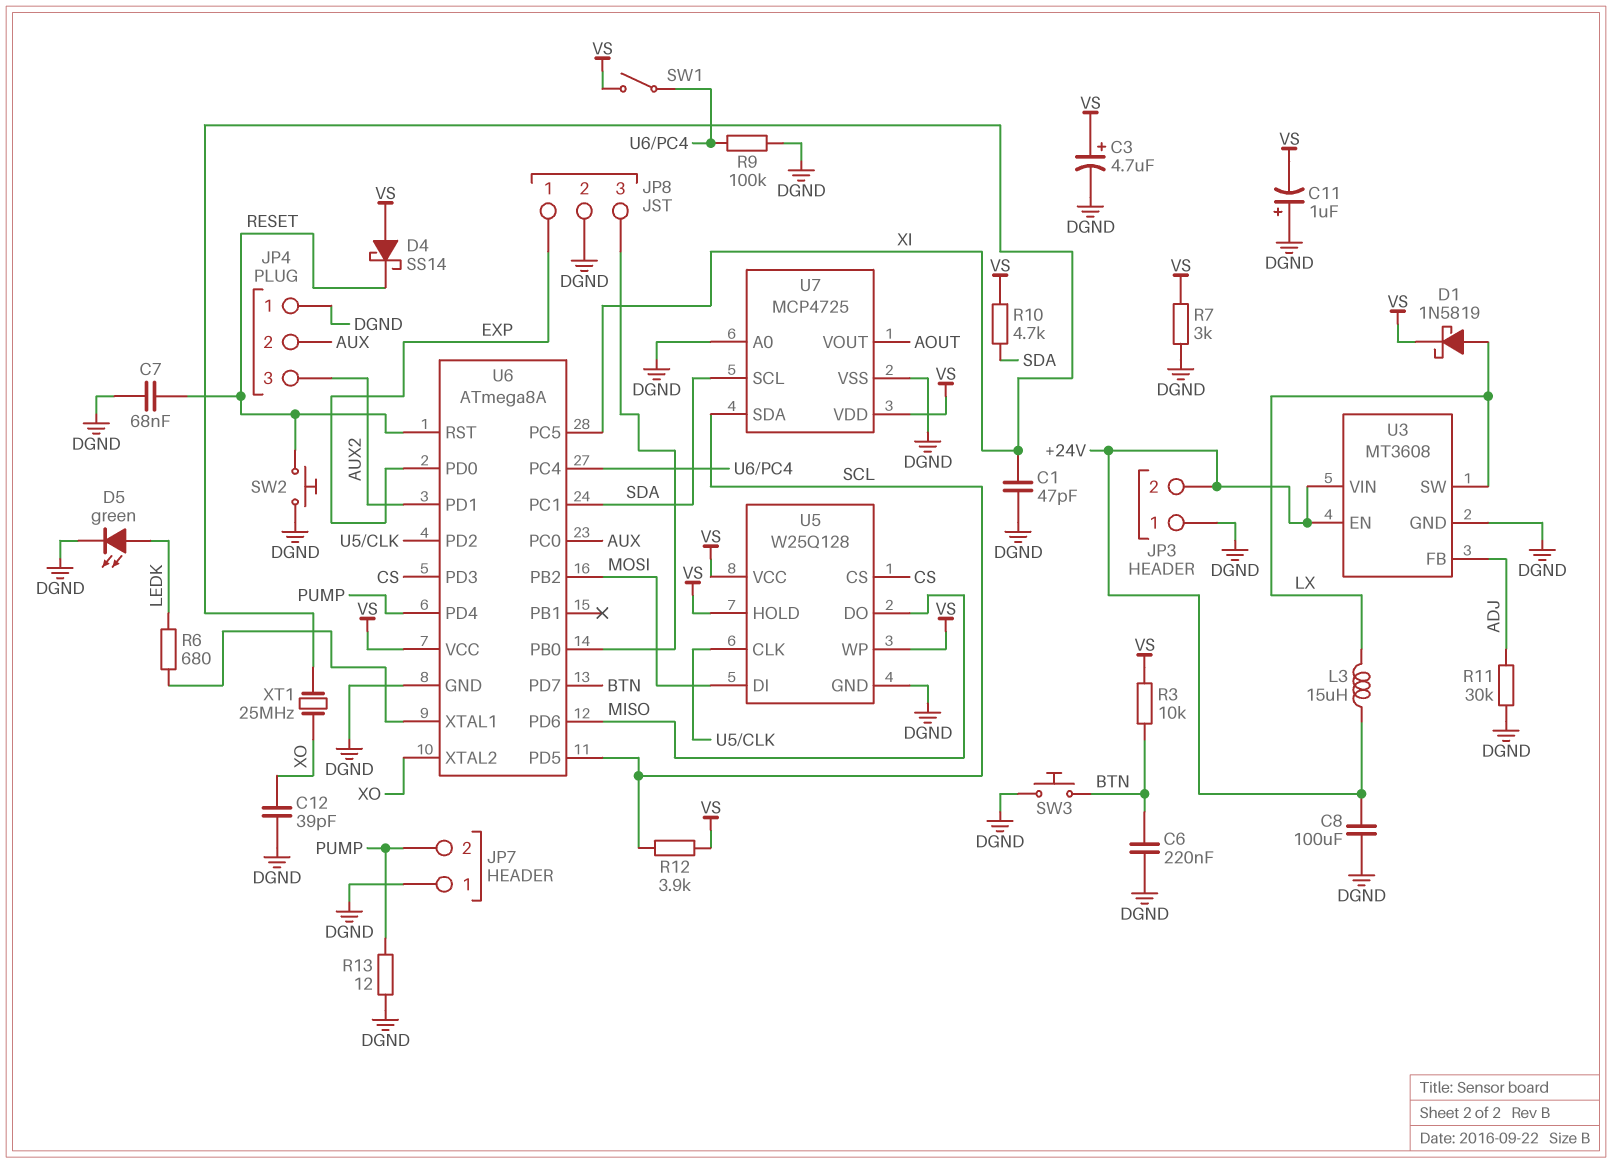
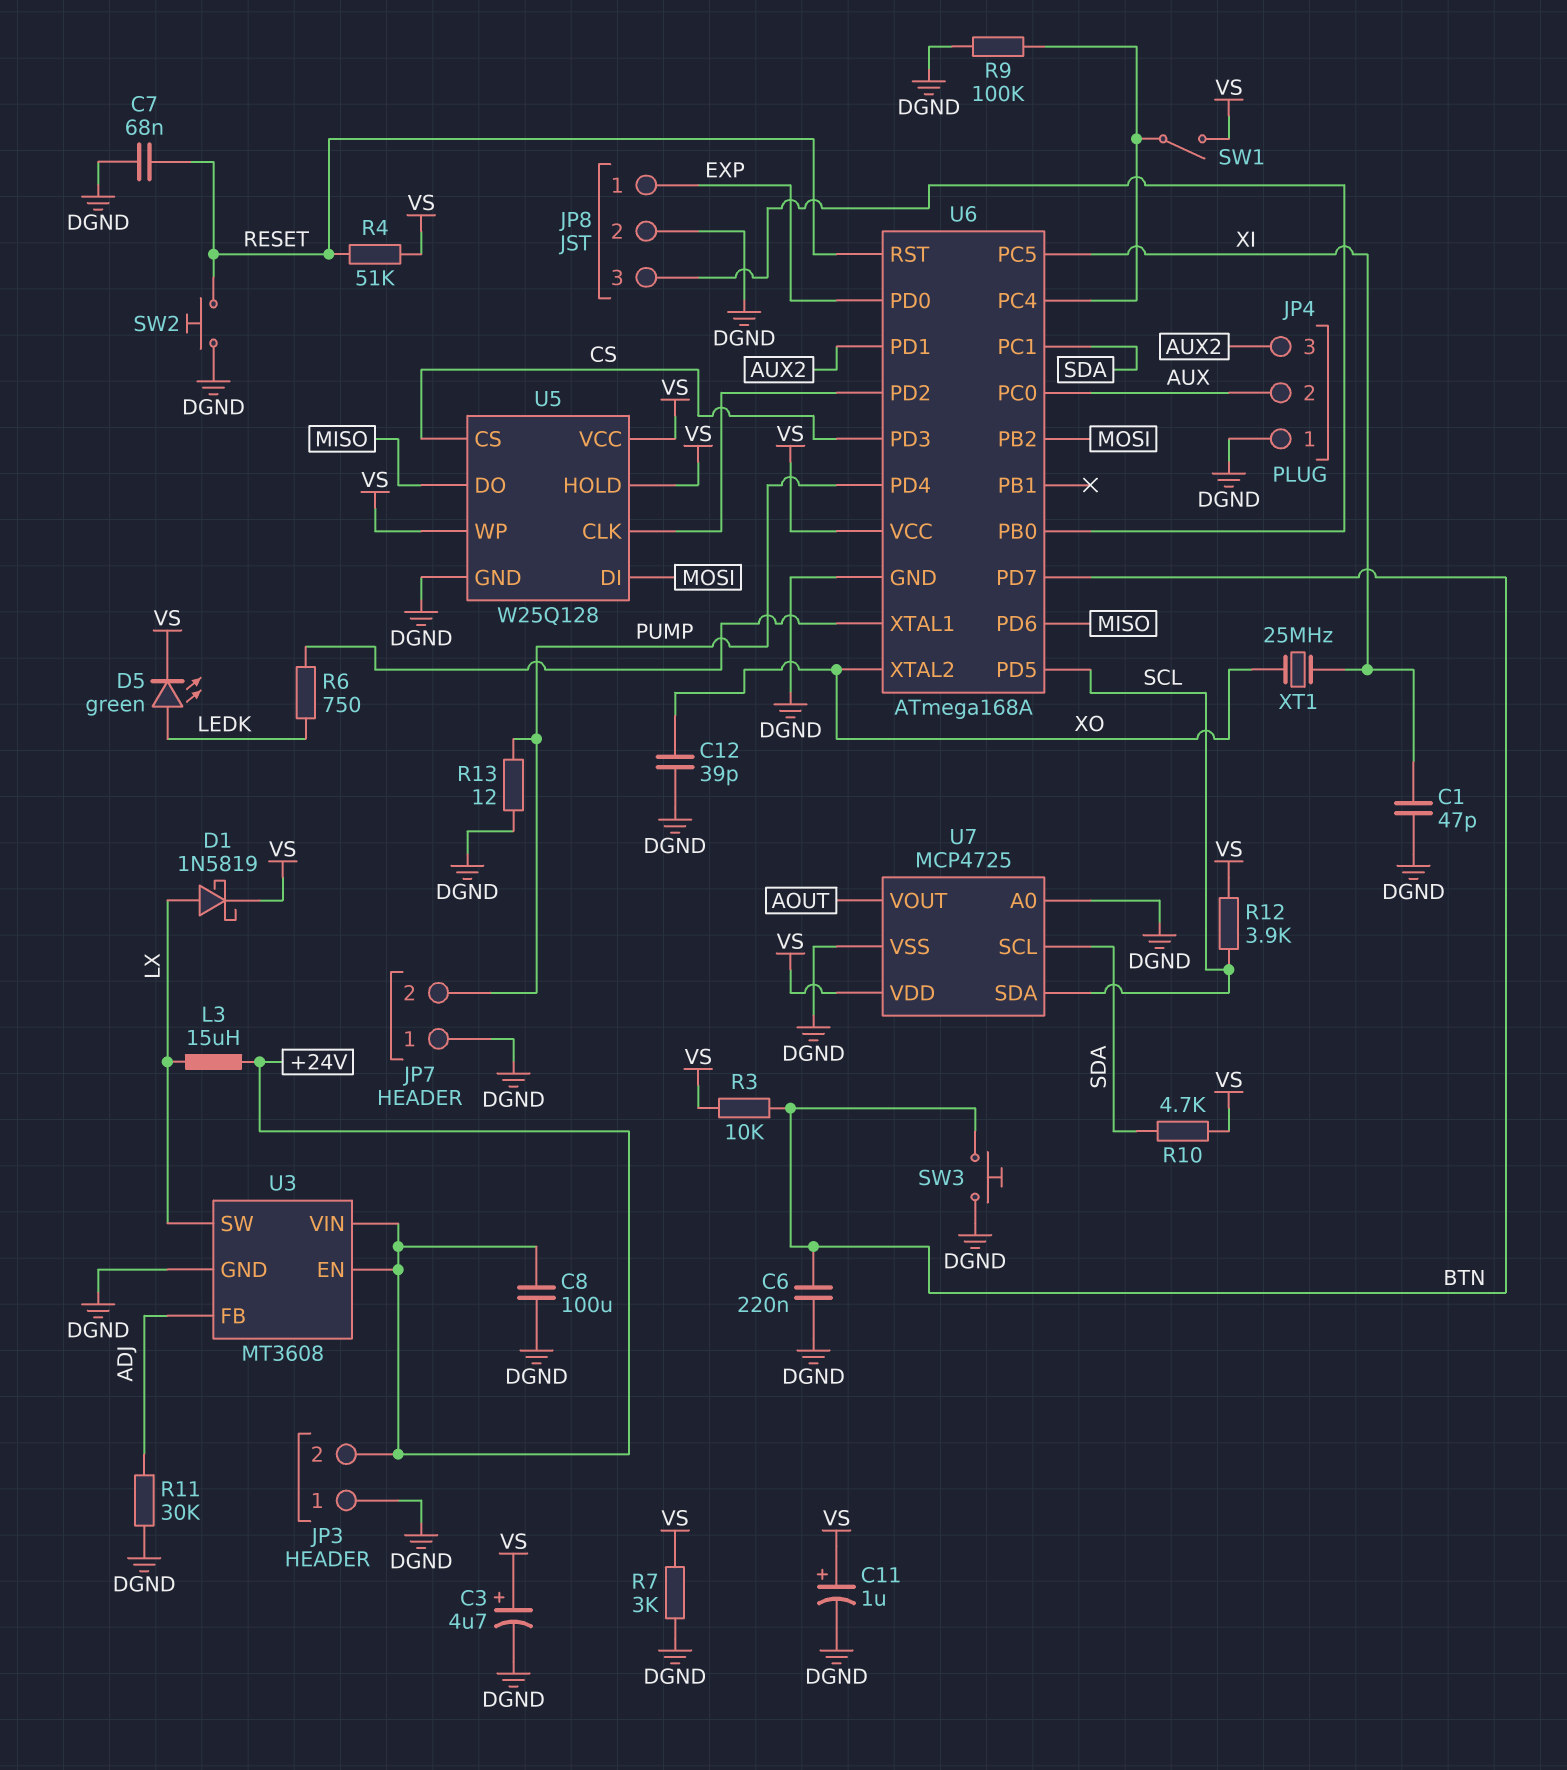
C11: 1uF (plus DGND, minus VS) -> 1uF (plus VS, minus DGND)
D4: schottky SS14 (A VS, K RESET) -> none
D5: LED green (A LEDK, K DGND) -> LED green (A LEDK, K VS)
R4: none -> 51k (RESET, VS)
R6: 680 (LEDK, U6/XTAL1) -> 750 (LEDK, U6/XTAL1)
U6: ATmega8A -> ATmega168A

